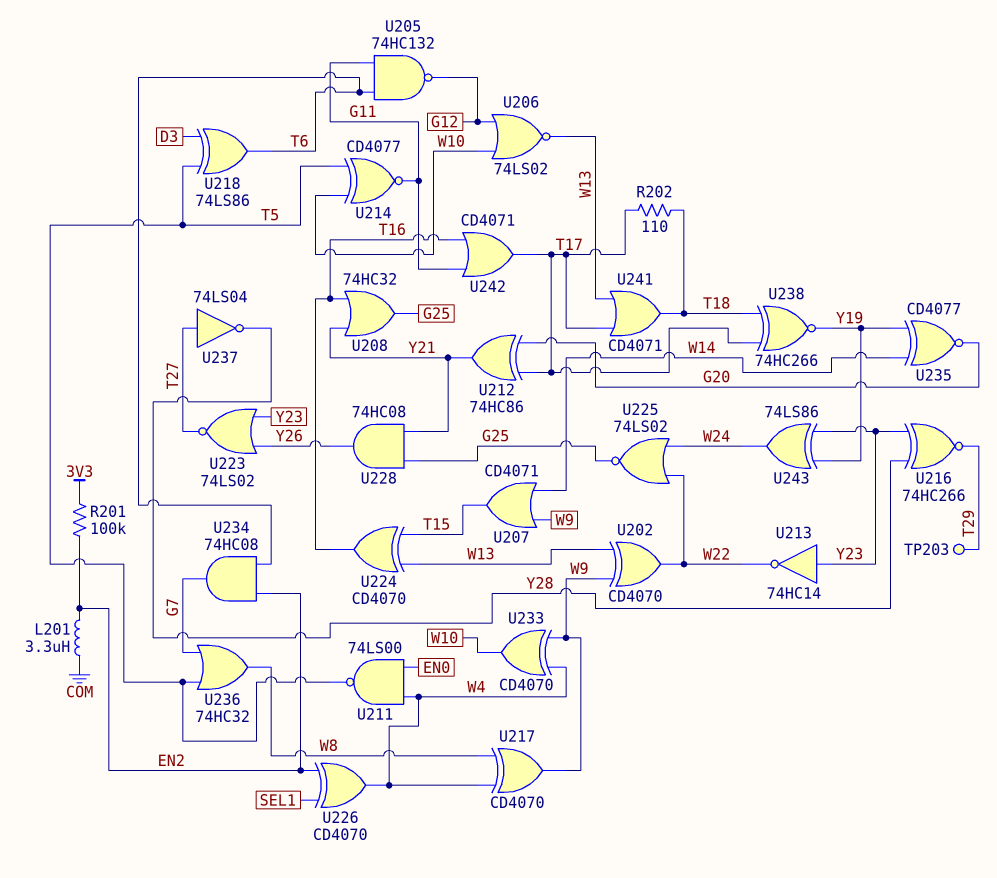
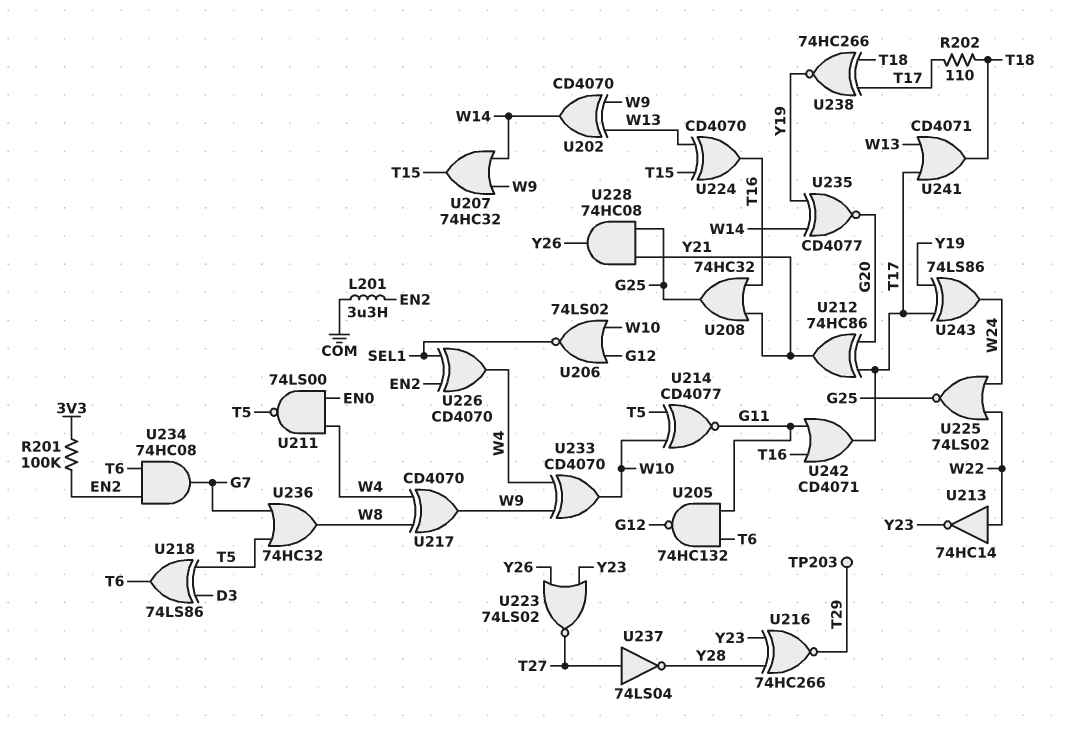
U202: XOR CD4070 (in W9, in W13, out W22) -> XOR CD4070 (in W9, in W13, out W14)
U206: NOR 74LS02 (in G12, in W10, out W13) -> NOR 74LS02 (in G12, in W10, out SEL1)
U207: OR CD4071 (in W9, in W14, out T15) -> OR 74HC32 (in W9, in W14, out T15)
U213: NOT 74HC14 (in Y23, out W22) -> NOT 74HC14 (in W22, out Y23)
U243: XOR 74LS86 (in Y19, in Y23, out W24) -> XOR 74LS86 (in T17, in Y19, out W24)

